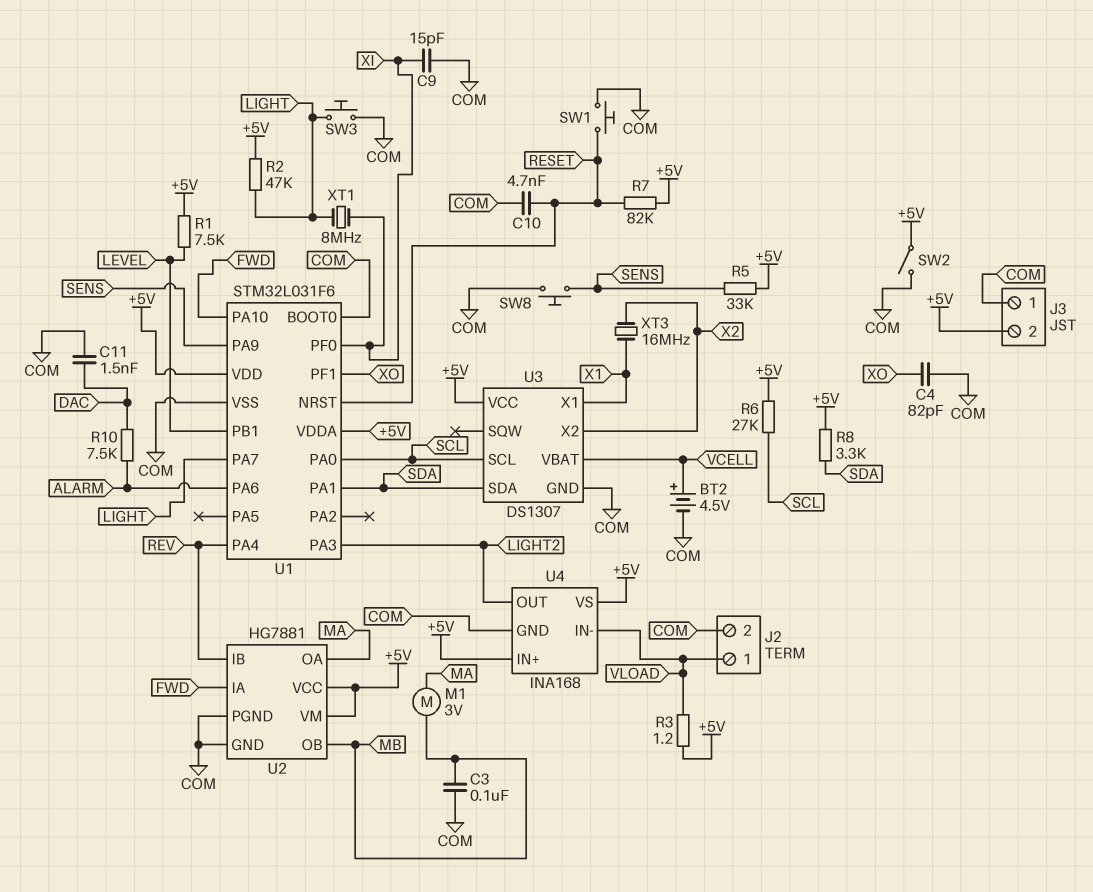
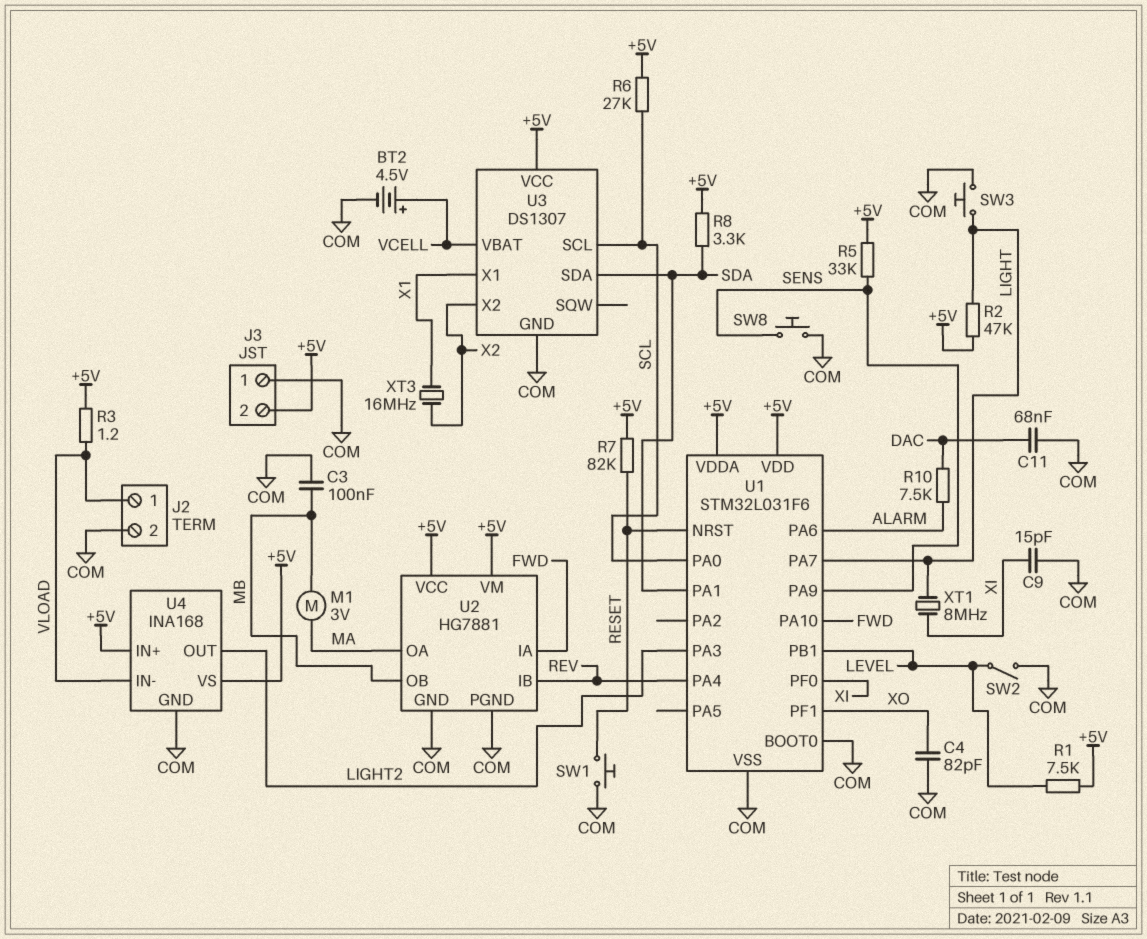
C10: 4.7nF (COM, RESET) -> none
C11: 1.5nF (COM, DAC) -> 68nF (COM, DAC)
SW2: switch (+5V, COM) -> switch (COM, LEVEL)

